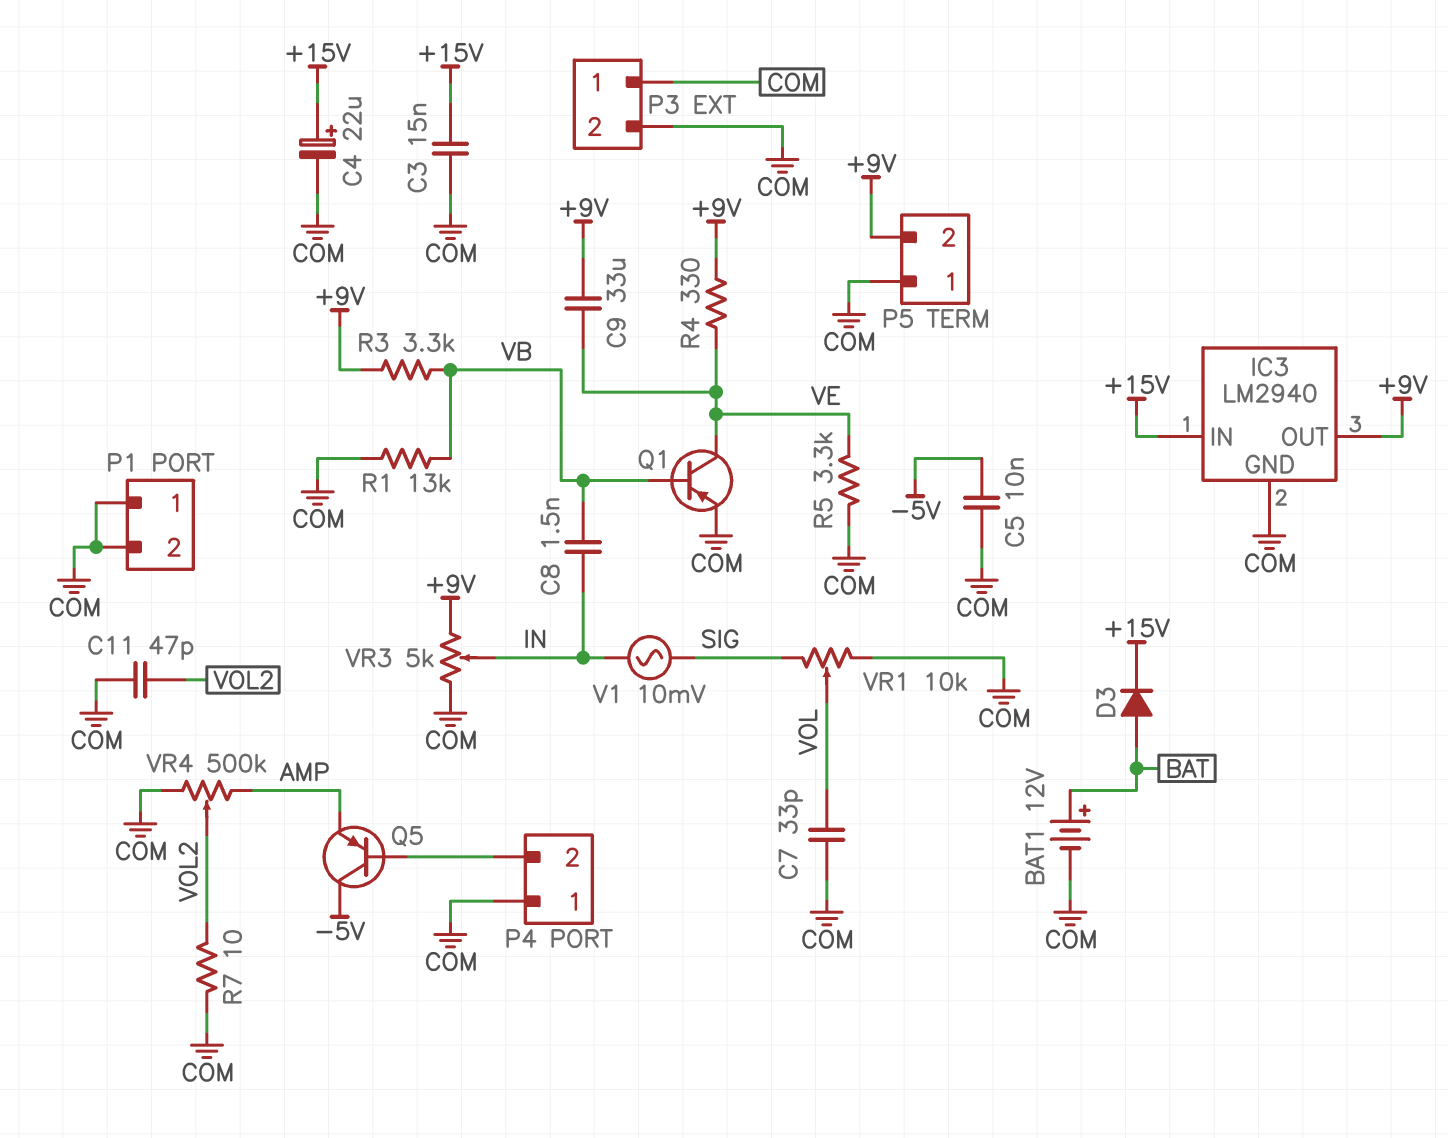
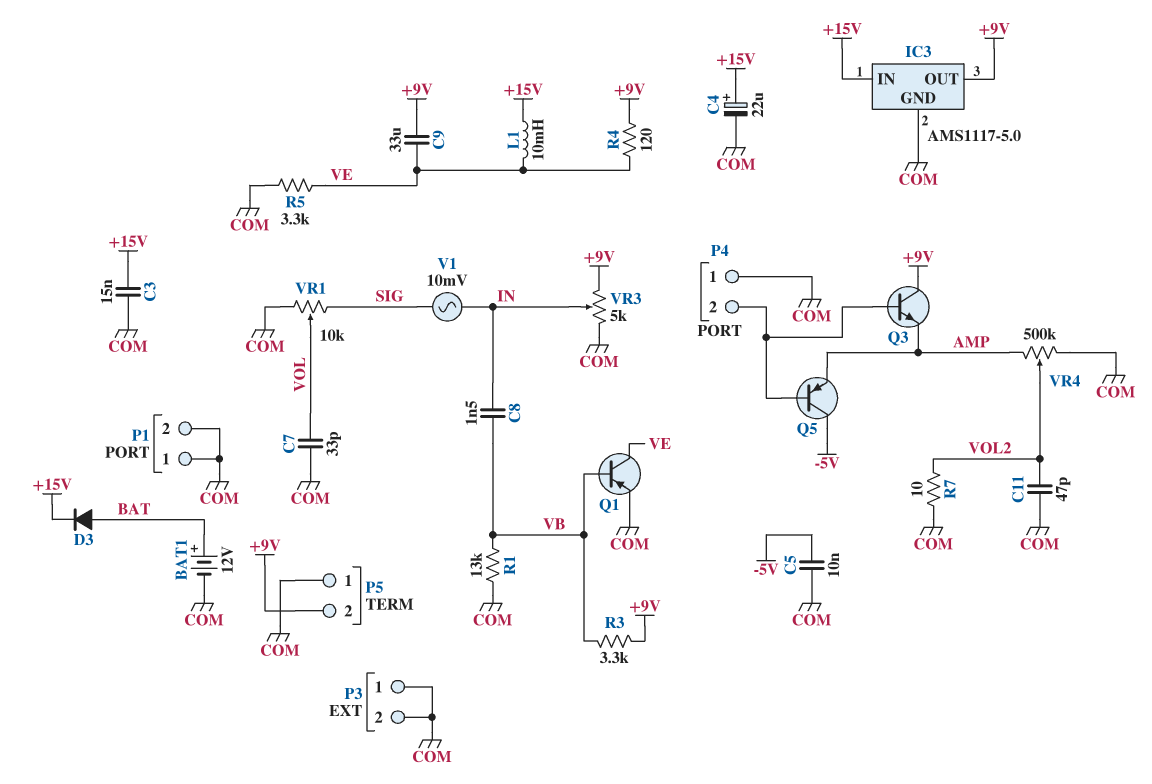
IC3: LM2940 -> AMS1117-5.0
L1: none -> 10mH (+15V, VE)
Q3: none -> NPN (B P4/2, C +9V, E AMP)
R4: 330 (+9V, VE) -> 120 (+9V, VE)

